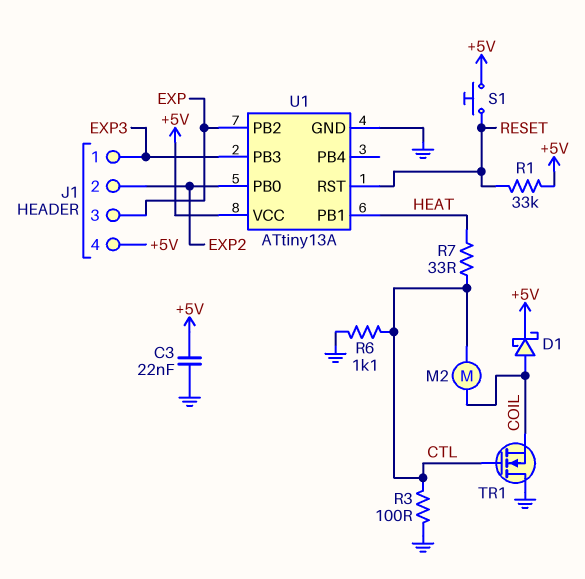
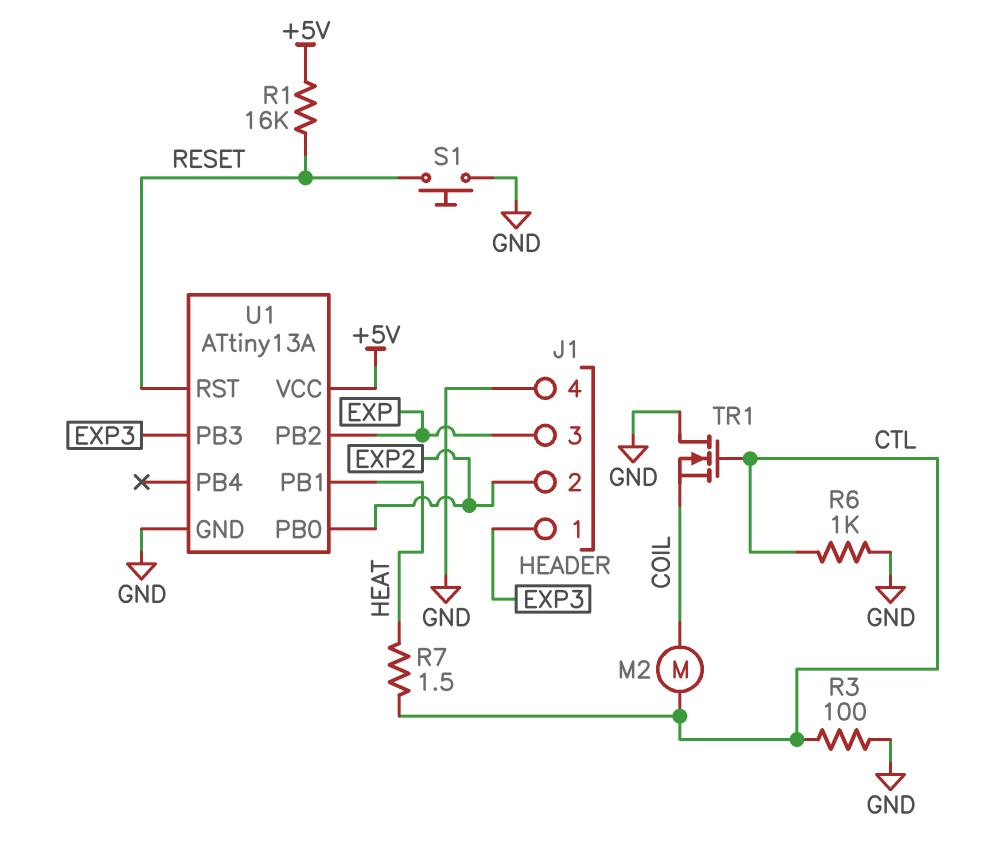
C3: 22nF (+5V, GND) -> none
D1: schottky (A COIL, K +5V) -> none
J1 pin 4: +5V -> GND
R1: 33k (+5V, RESET) -> 16k (+5V, RESET)
R6: 1.1k (CTL, GND) -> 1k (CTL, GND)
R7: 33 (CTL, HEAT) -> 1.5 (CTL, HEAT)
S1: button (+5V, RESET) -> button (GND, RESET)

